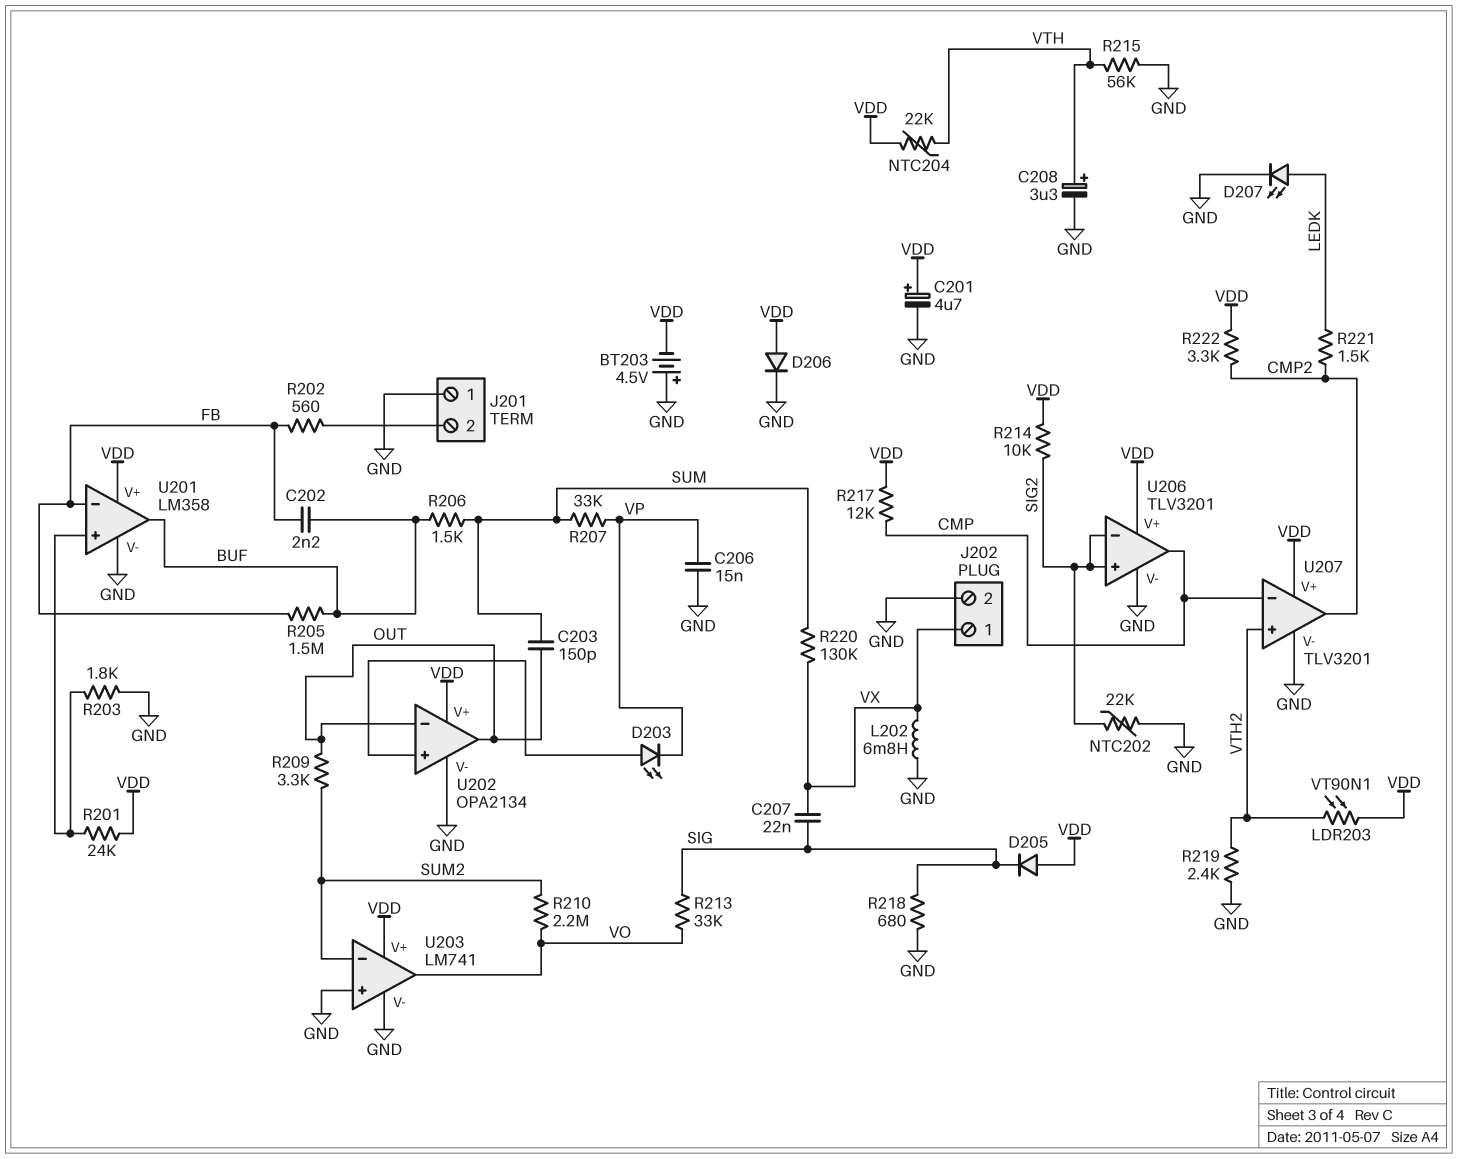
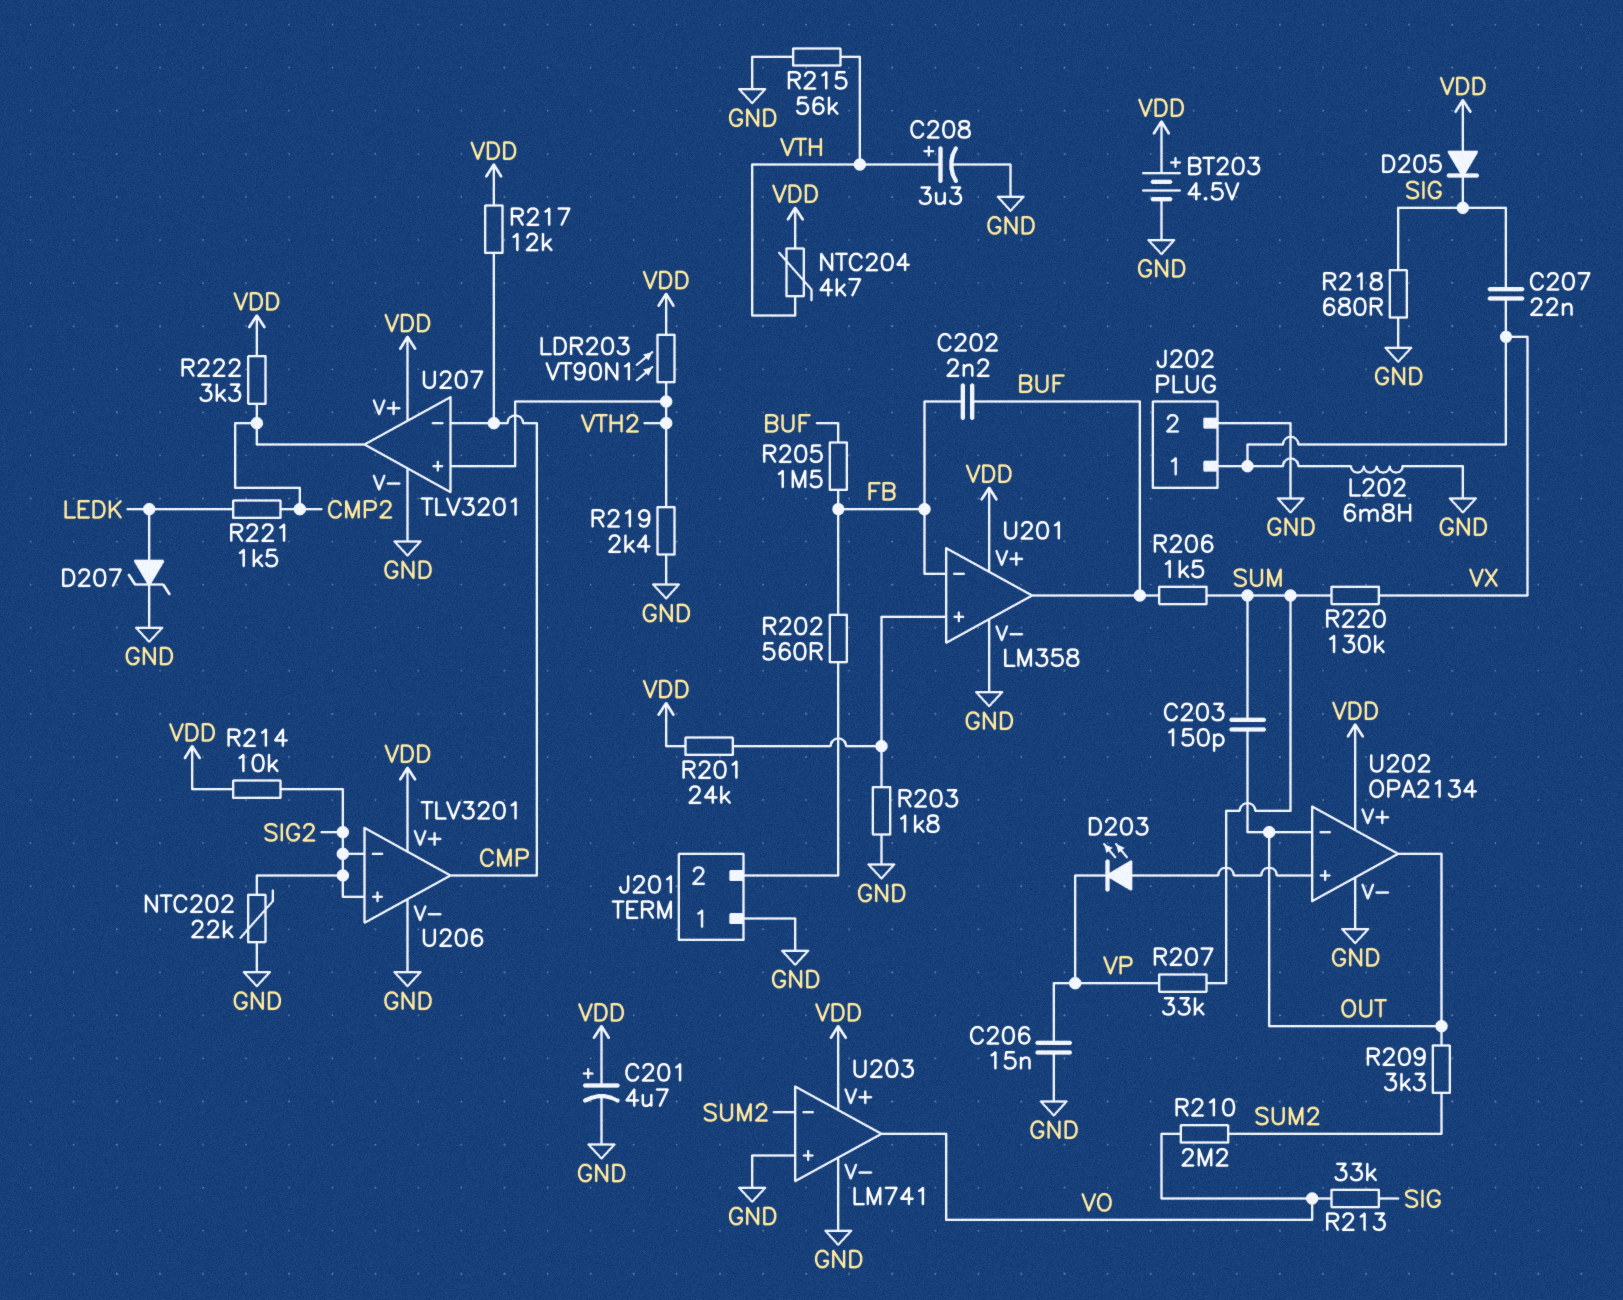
BT203: 4.5V (plus GND, minus VDD) -> 4.5V (plus VDD, minus GND)
D206: diode (A VDD, K GND) -> none
D207: LED (A LEDK, K GND) -> zener (A LEDK, K GND)
NTC204: 22k (VDD, VTH) -> 4.7k (VDD, VTH)

